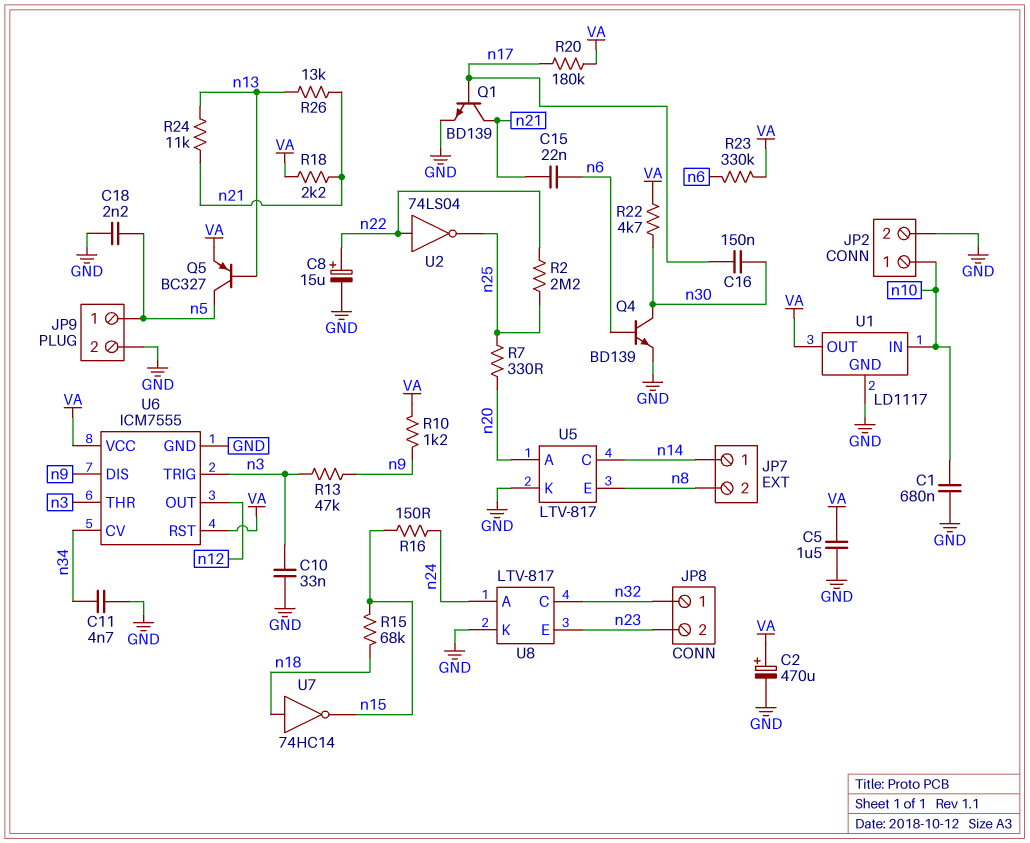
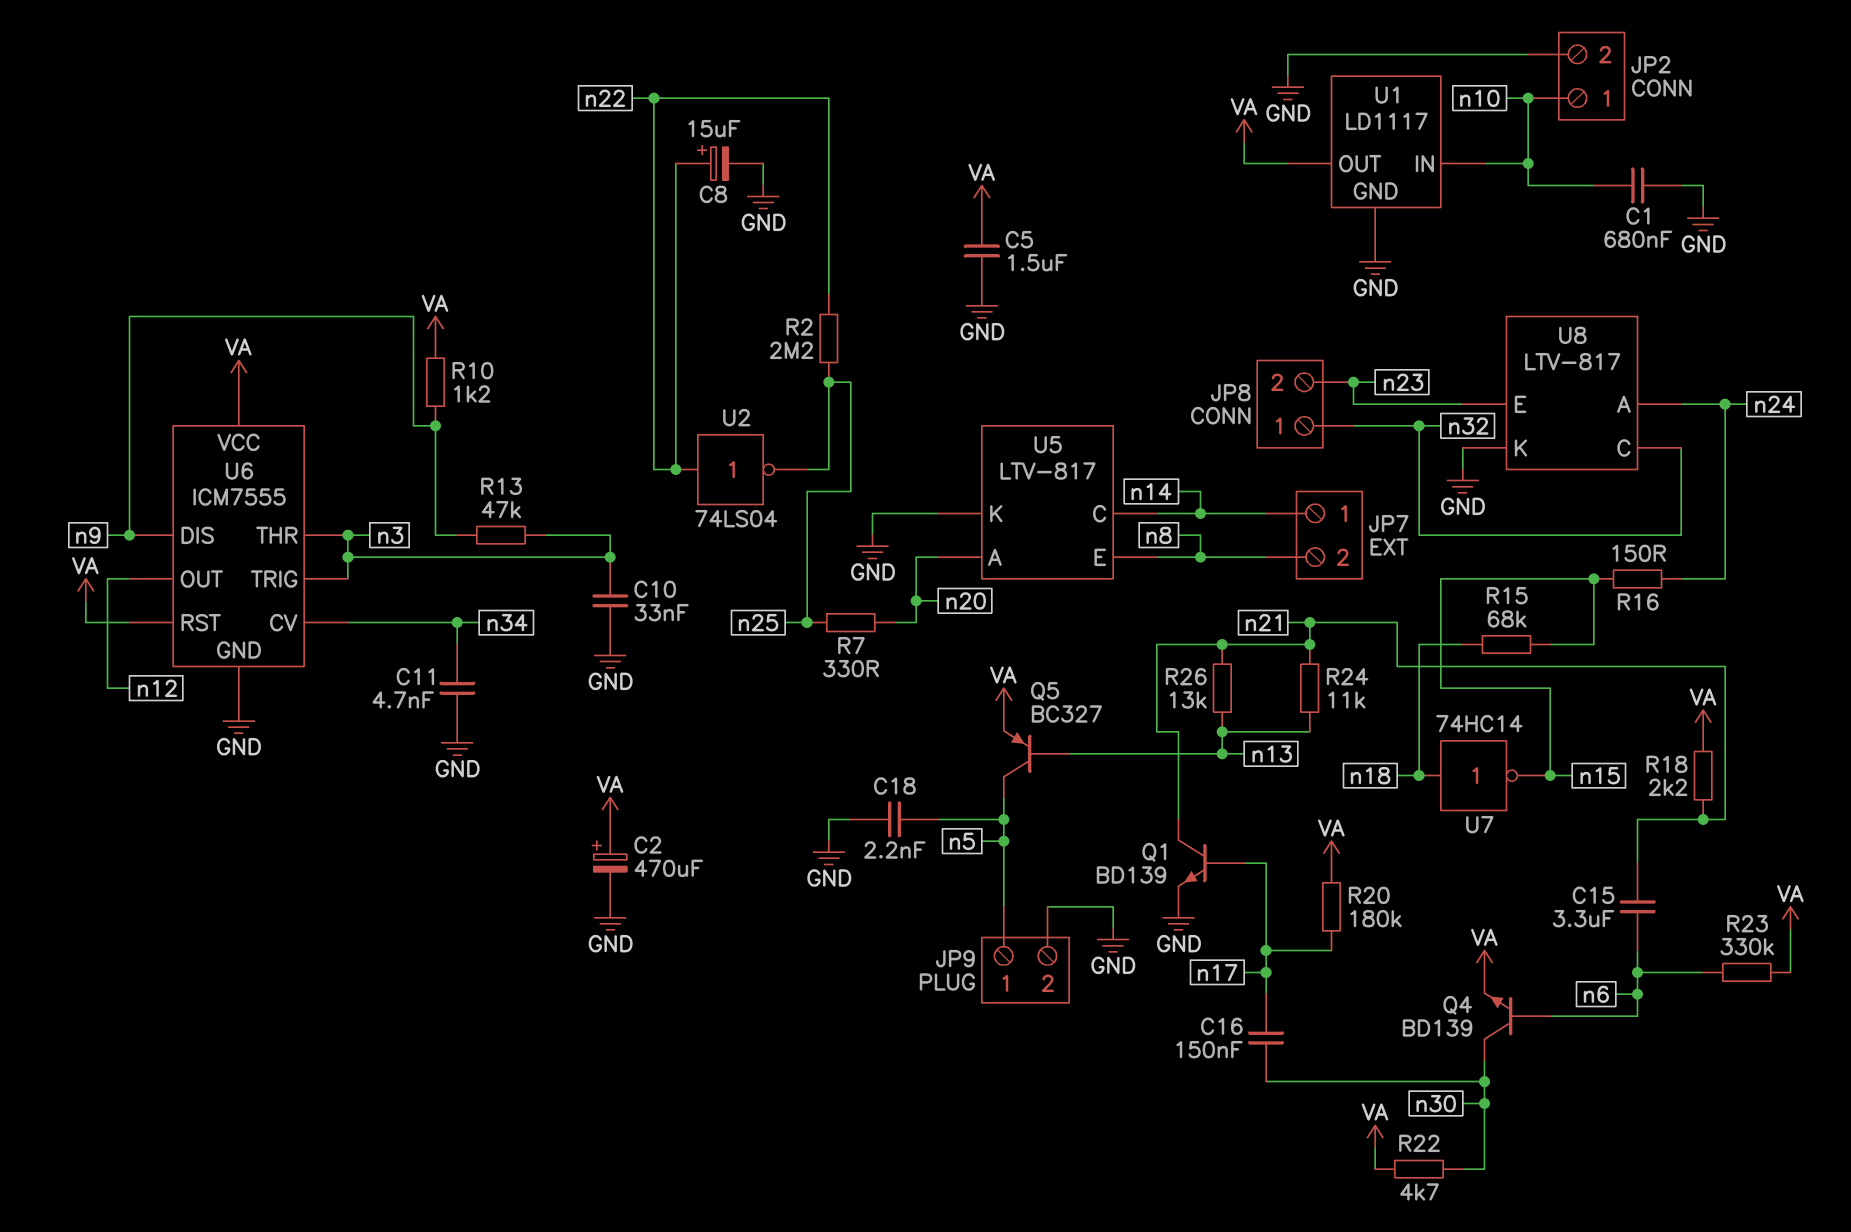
C15: 22nF (n6, n21) -> 3.3uF (n6, n21)
Q4: NPN BD139 (B n6, C n30, E GND) -> NPN BD139 (B n6, C n30, E VA)

